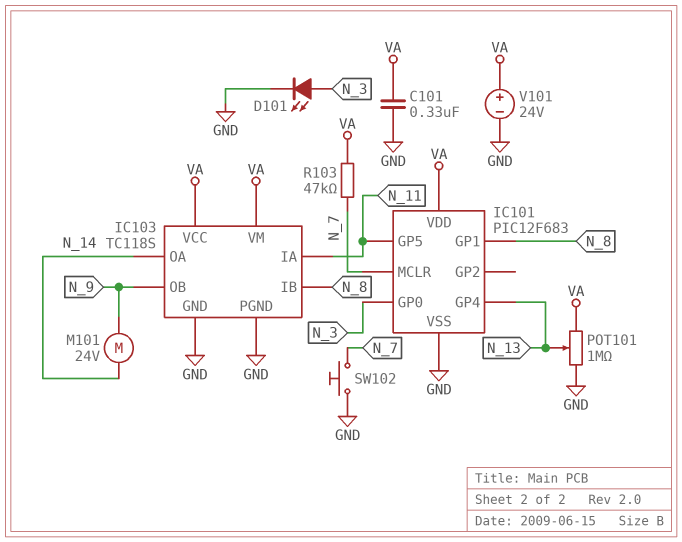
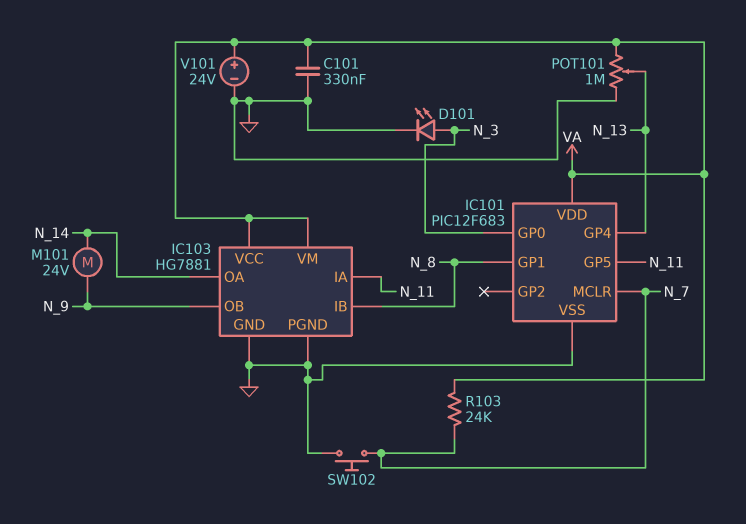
IC103: TC118S -> HG7881
R103: 47k (N_7, VA) -> 24k (N_7, VA)

